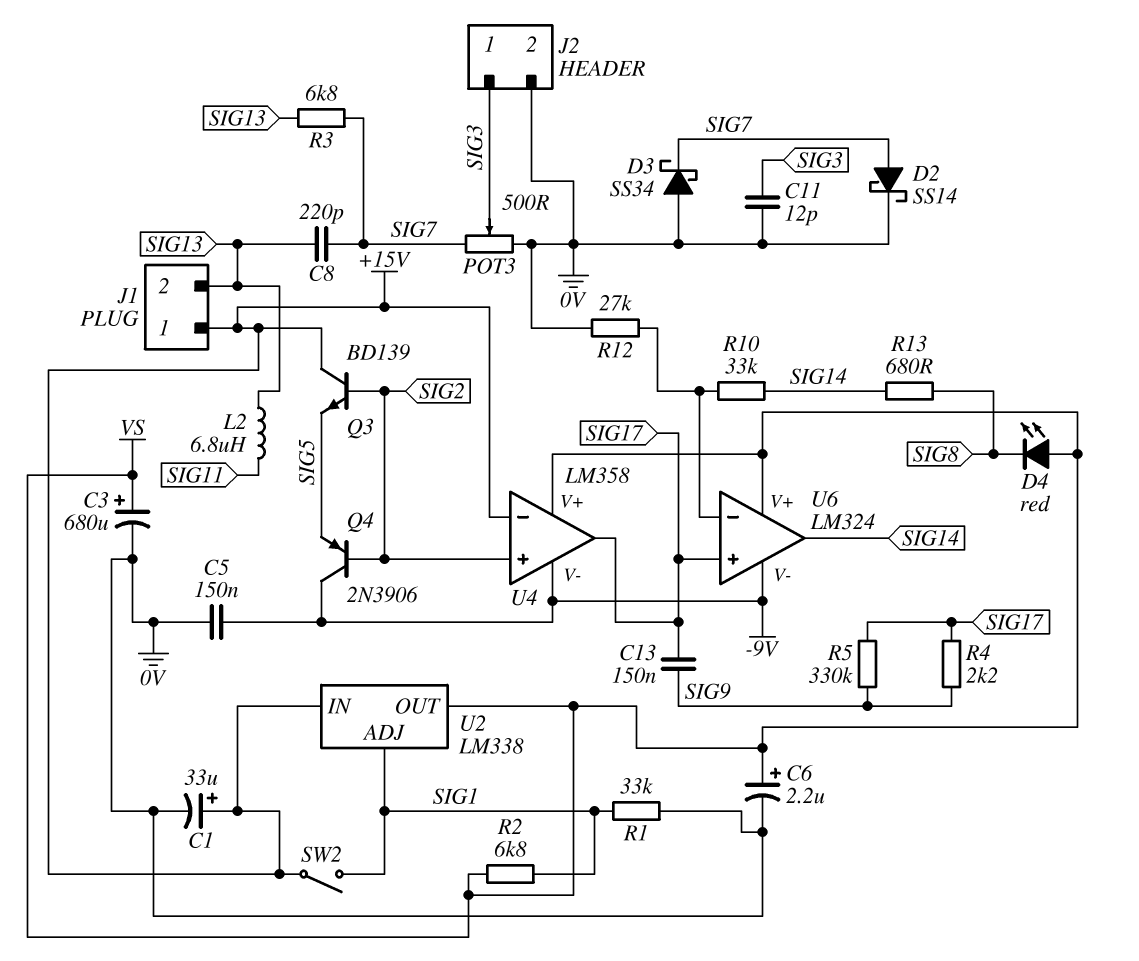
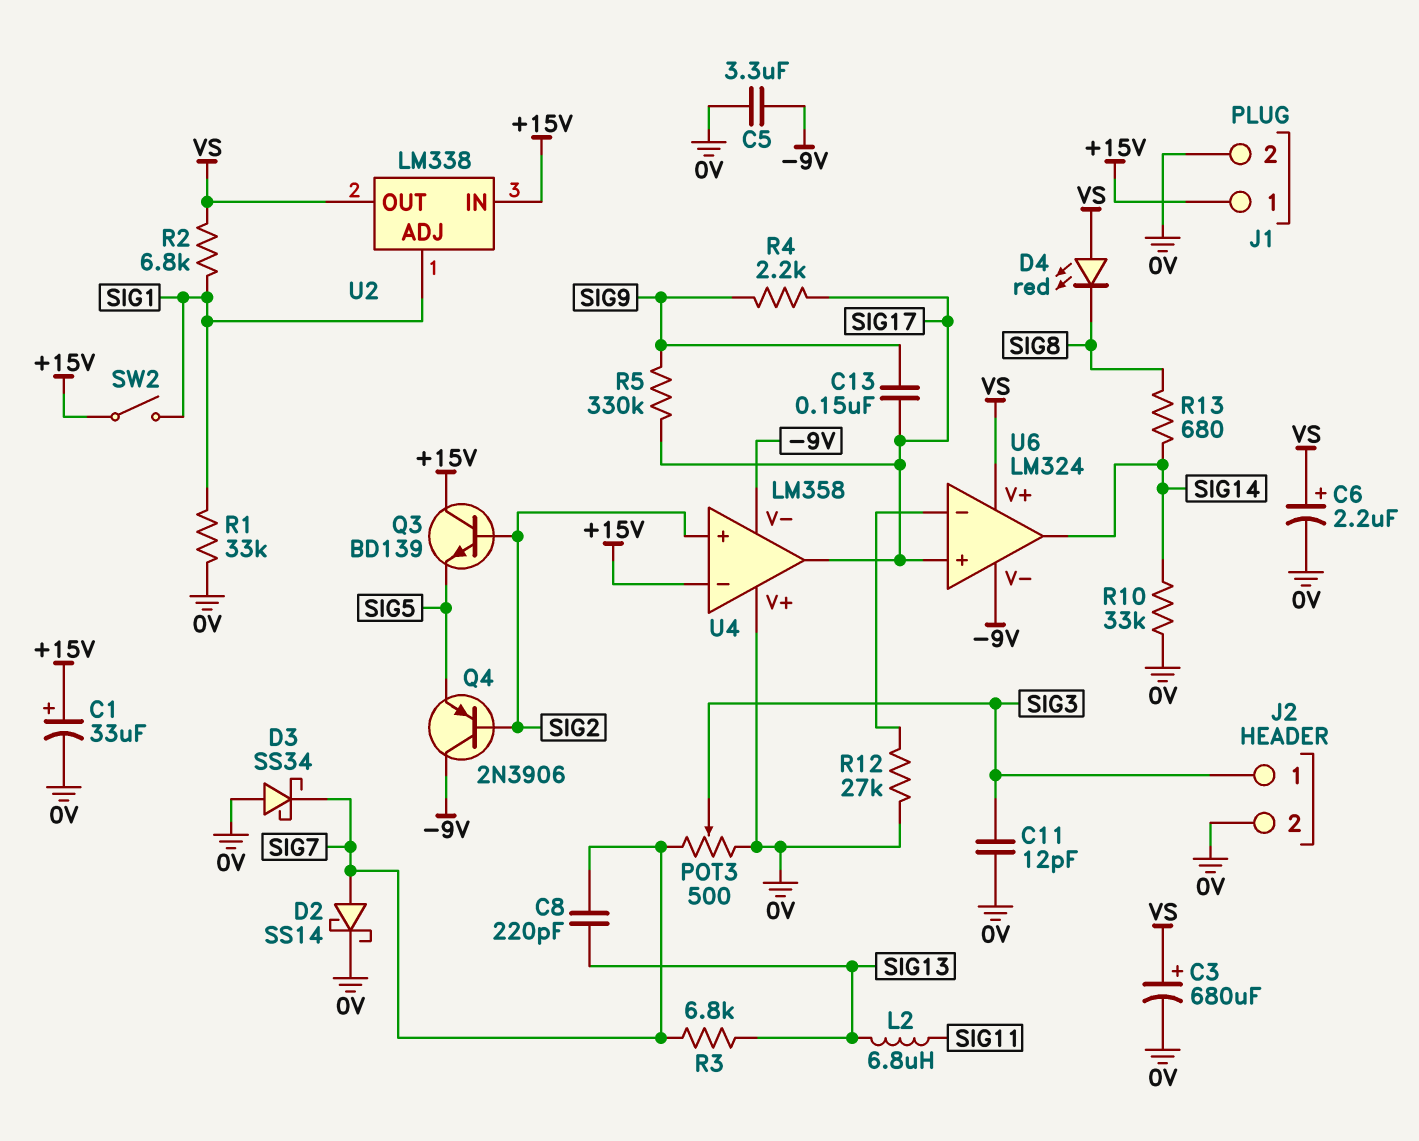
C5: 150nF (-9V, 0V) -> 3.3uF (-9V, 0V)
J1 pin 2: SIG13 -> 0V
R10: 33k (SIG14, U6/in-) -> 33k (0V, SIG14)
U4 pin V+: VS -> 0V

